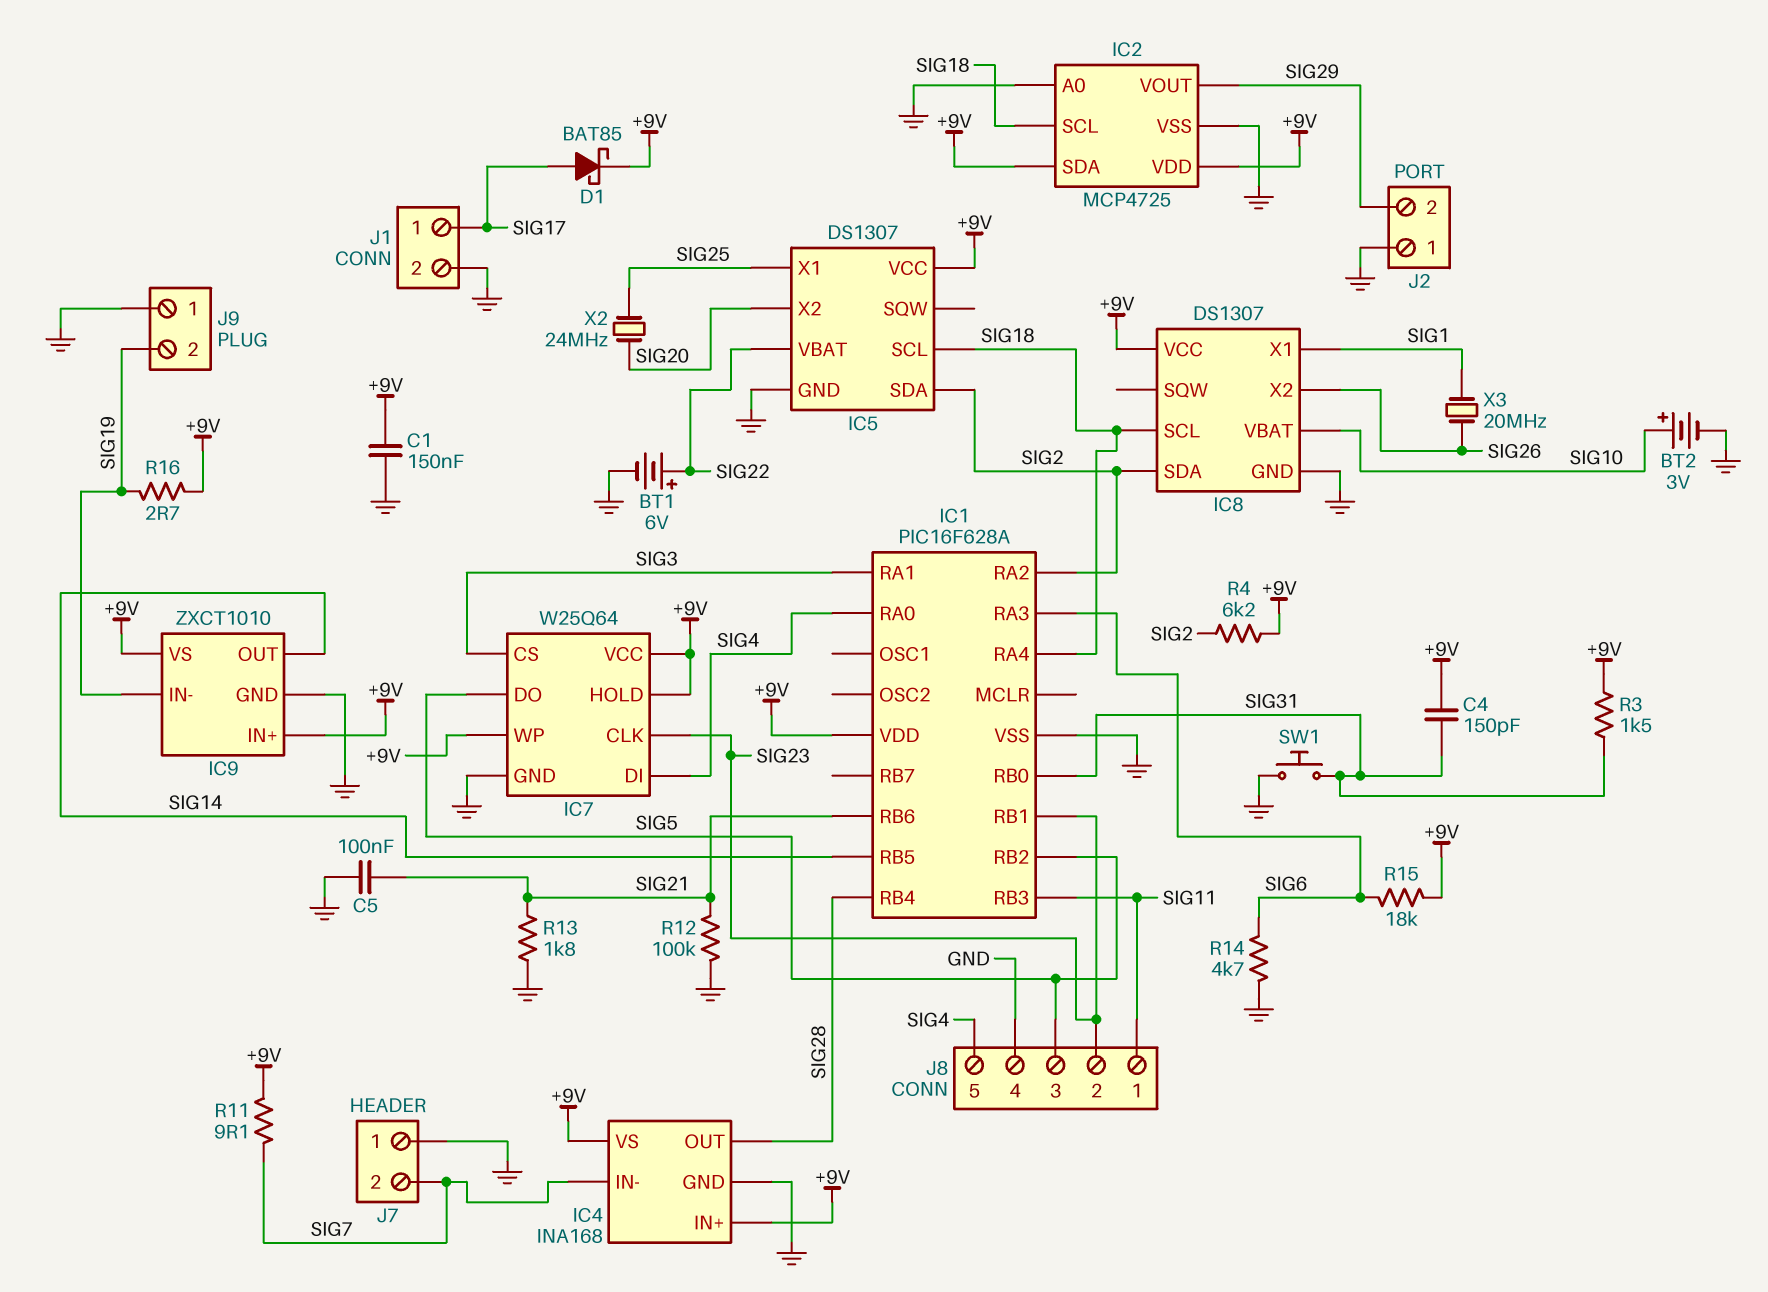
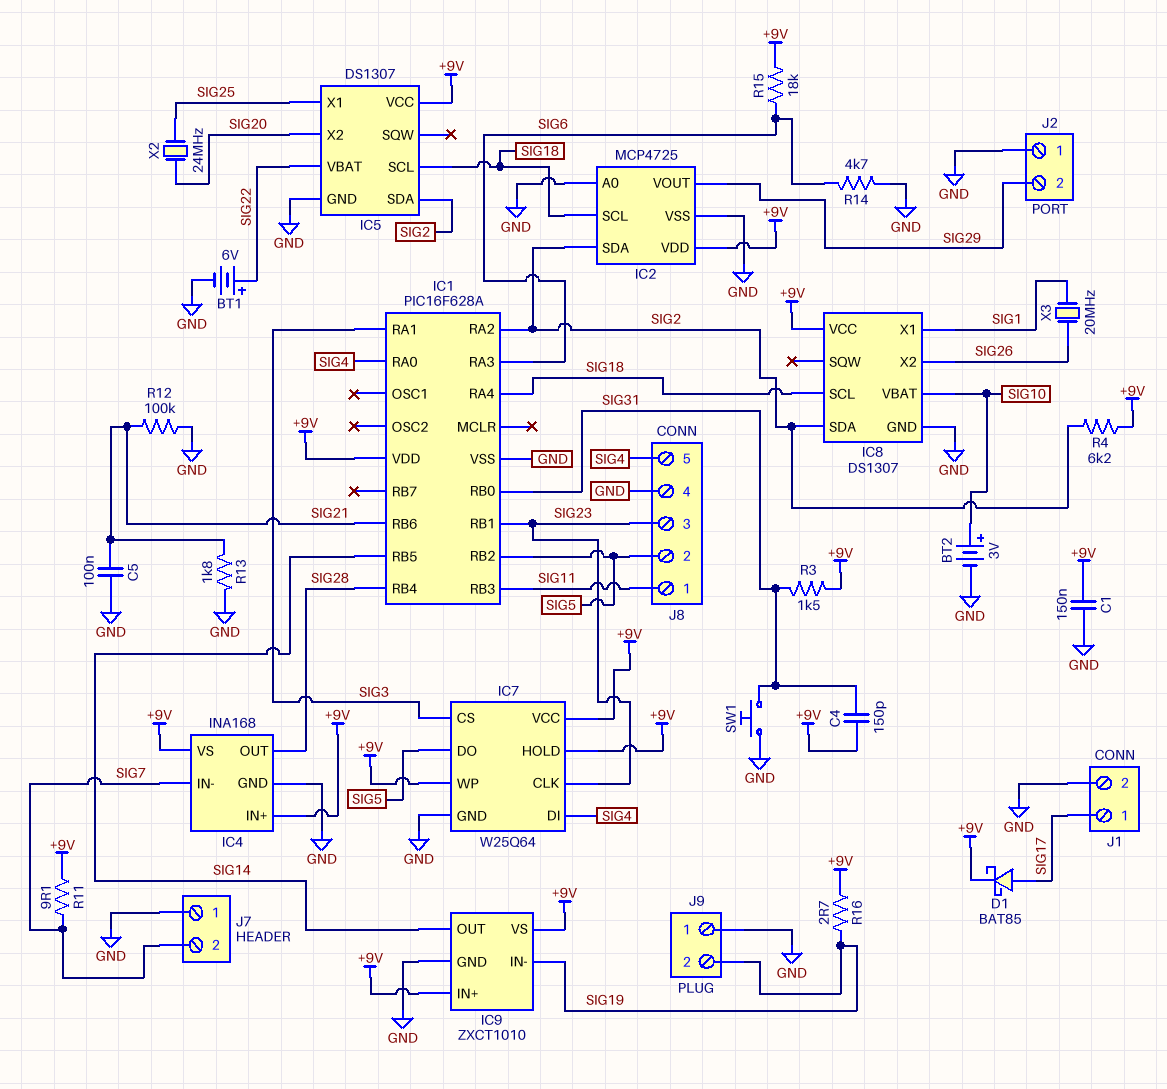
IC2 pin SDA: +9V -> SIG2
J8 pin 2: SIG23 -> SIG5
J8 pin 3: SIG5 -> SIG23

